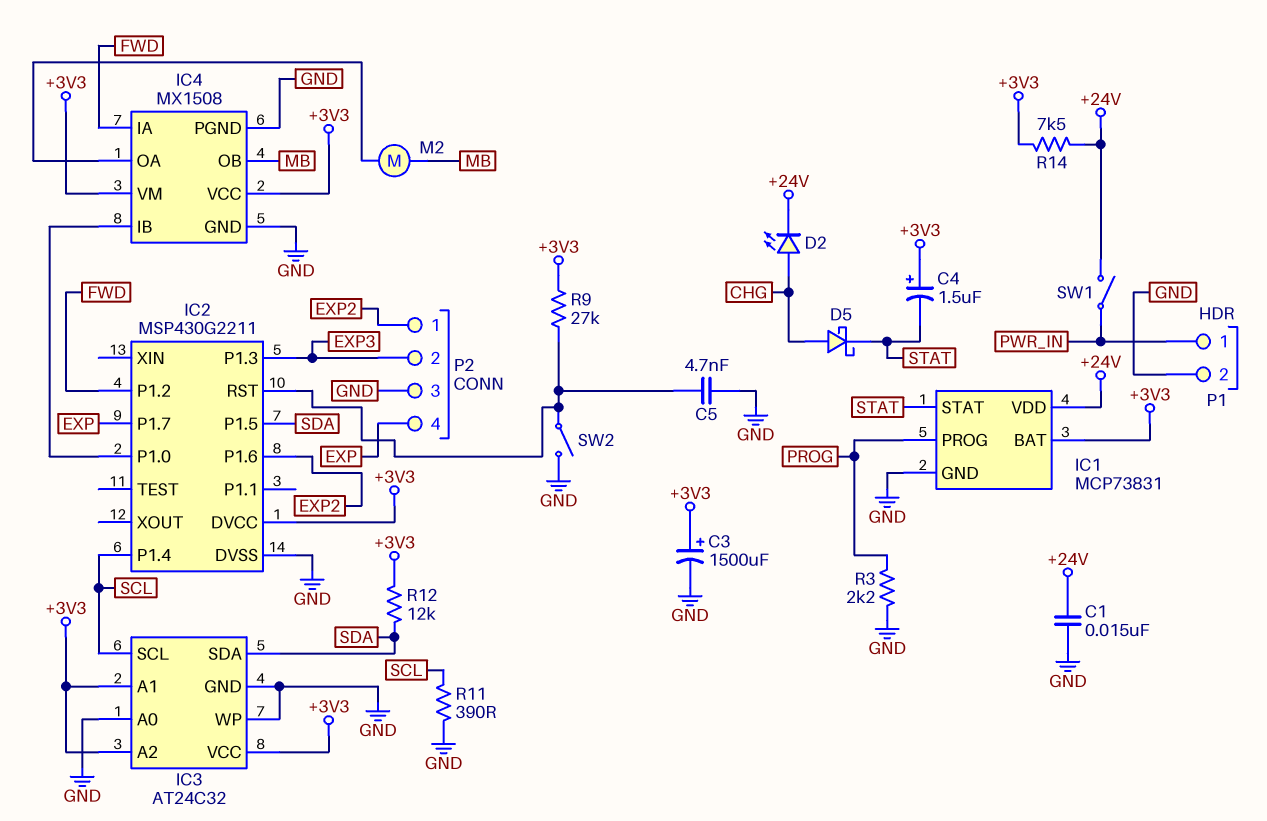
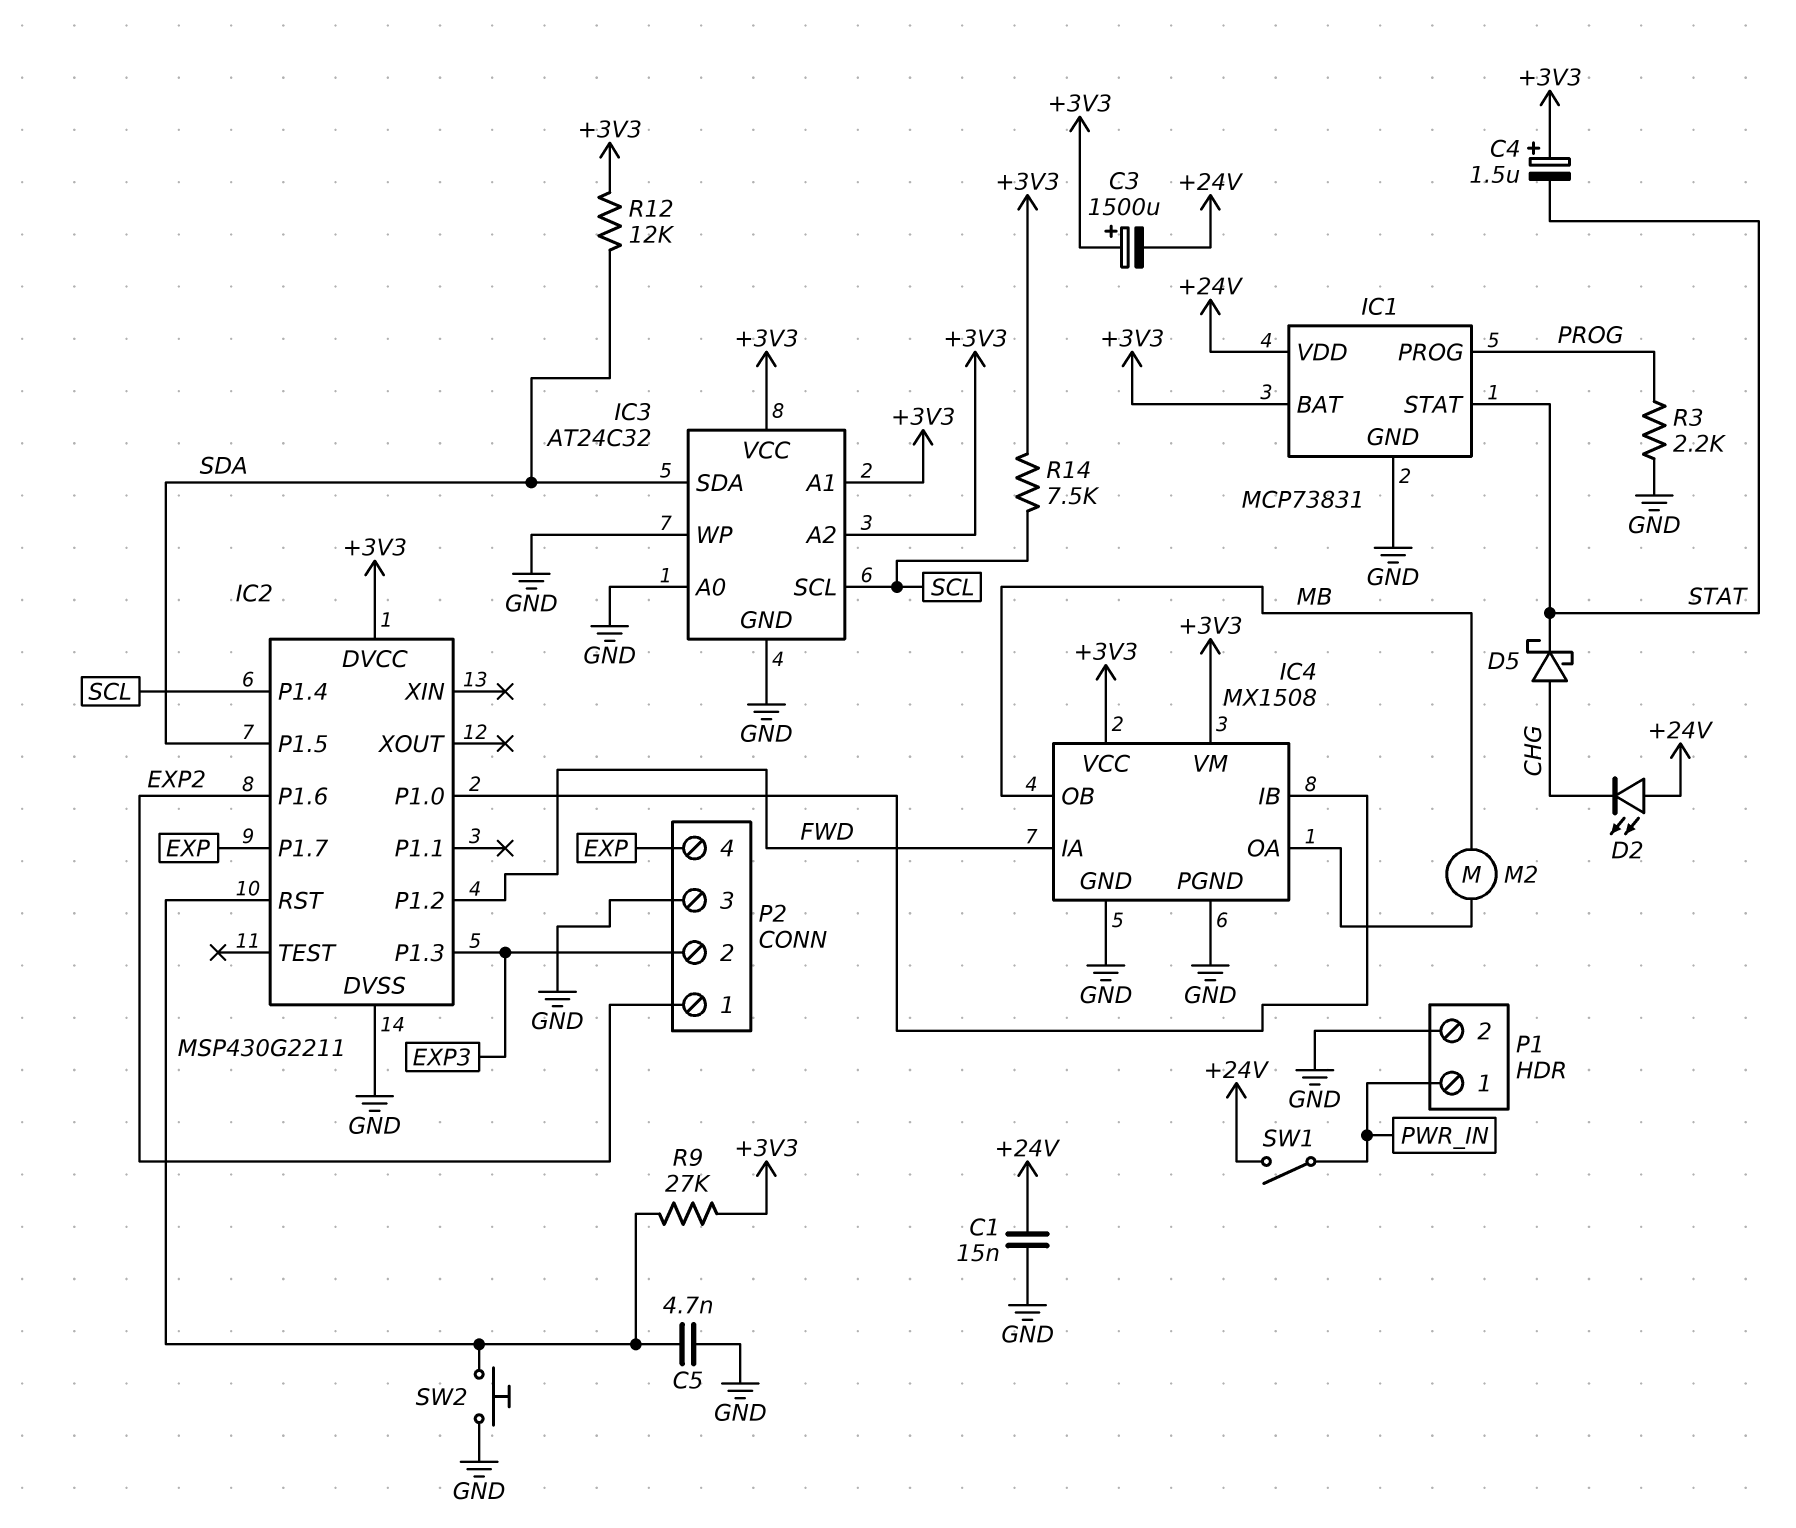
C3: 1500uF (plus +3V3, minus GND) -> 1500uF (plus +3V3, minus +24V)
D2: LED (A CHG, K +24V) -> LED (A +24V, K CHG)
R11: 390 (GND, SCL) -> none
R14: 7.5k (+3V3, +24V) -> 7.5k (+3V3, SCL)
SW2: switch (GND, IC2/RST) -> button (GND, IC2/RST)

